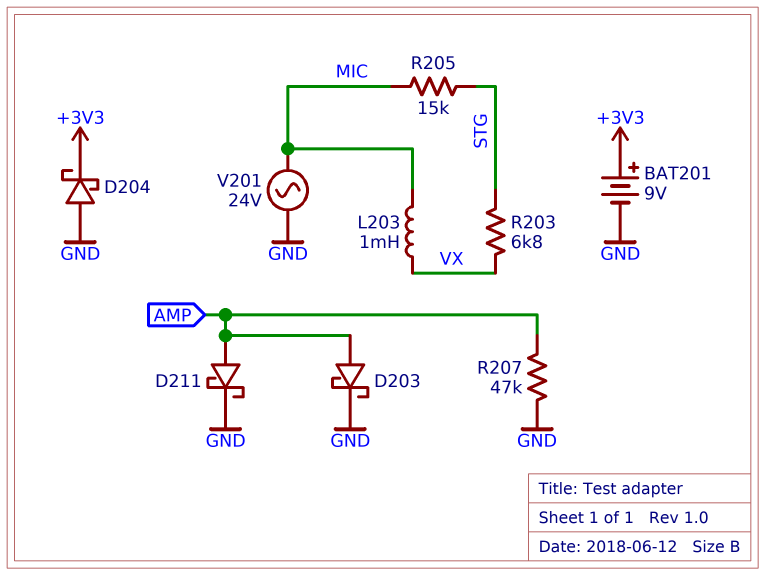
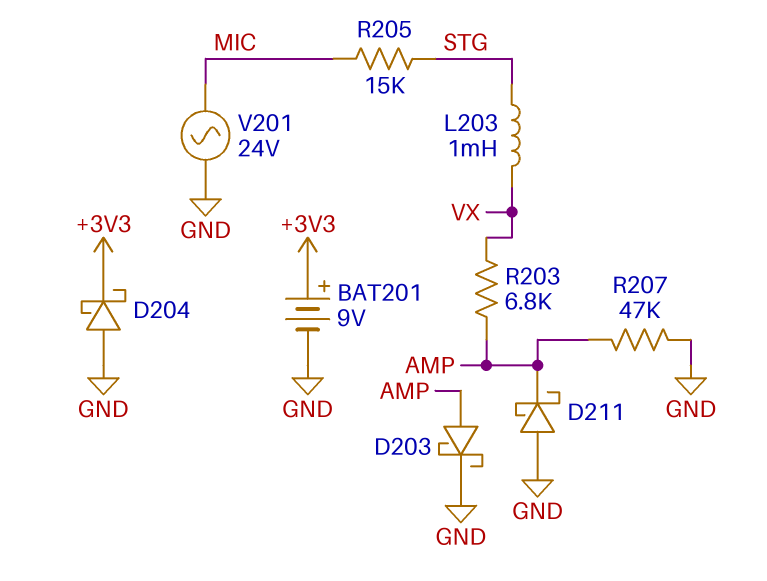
D211: schottky (A AMP, K GND) -> schottky (A GND, K AMP)
L203: 1mH (MIC, VX) -> 1mH (STG, VX)
R203: 6.8k (STG, VX) -> 6.8k (AMP, VX)

